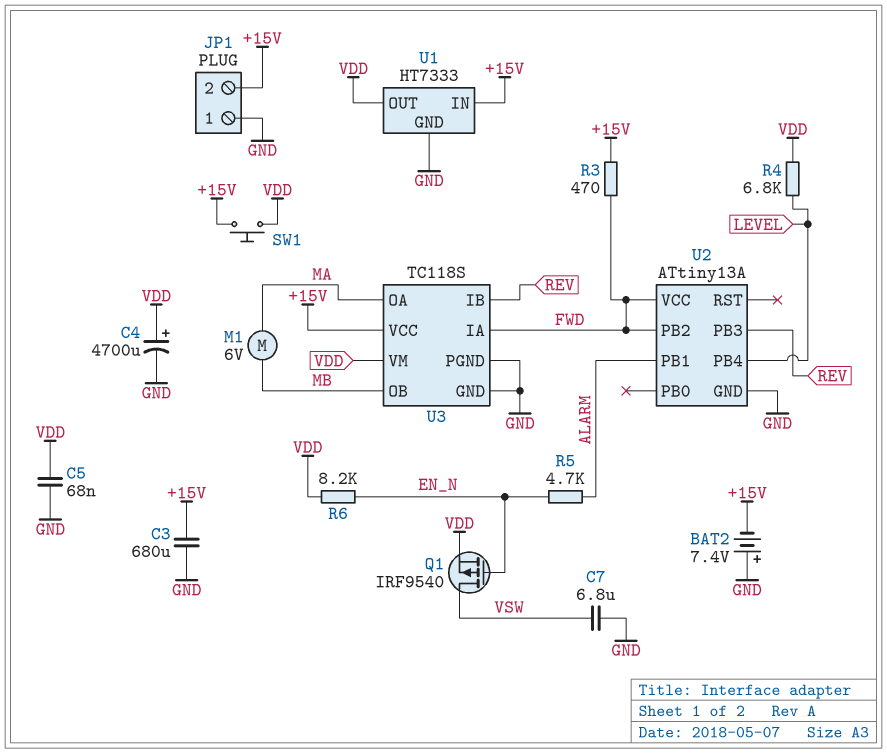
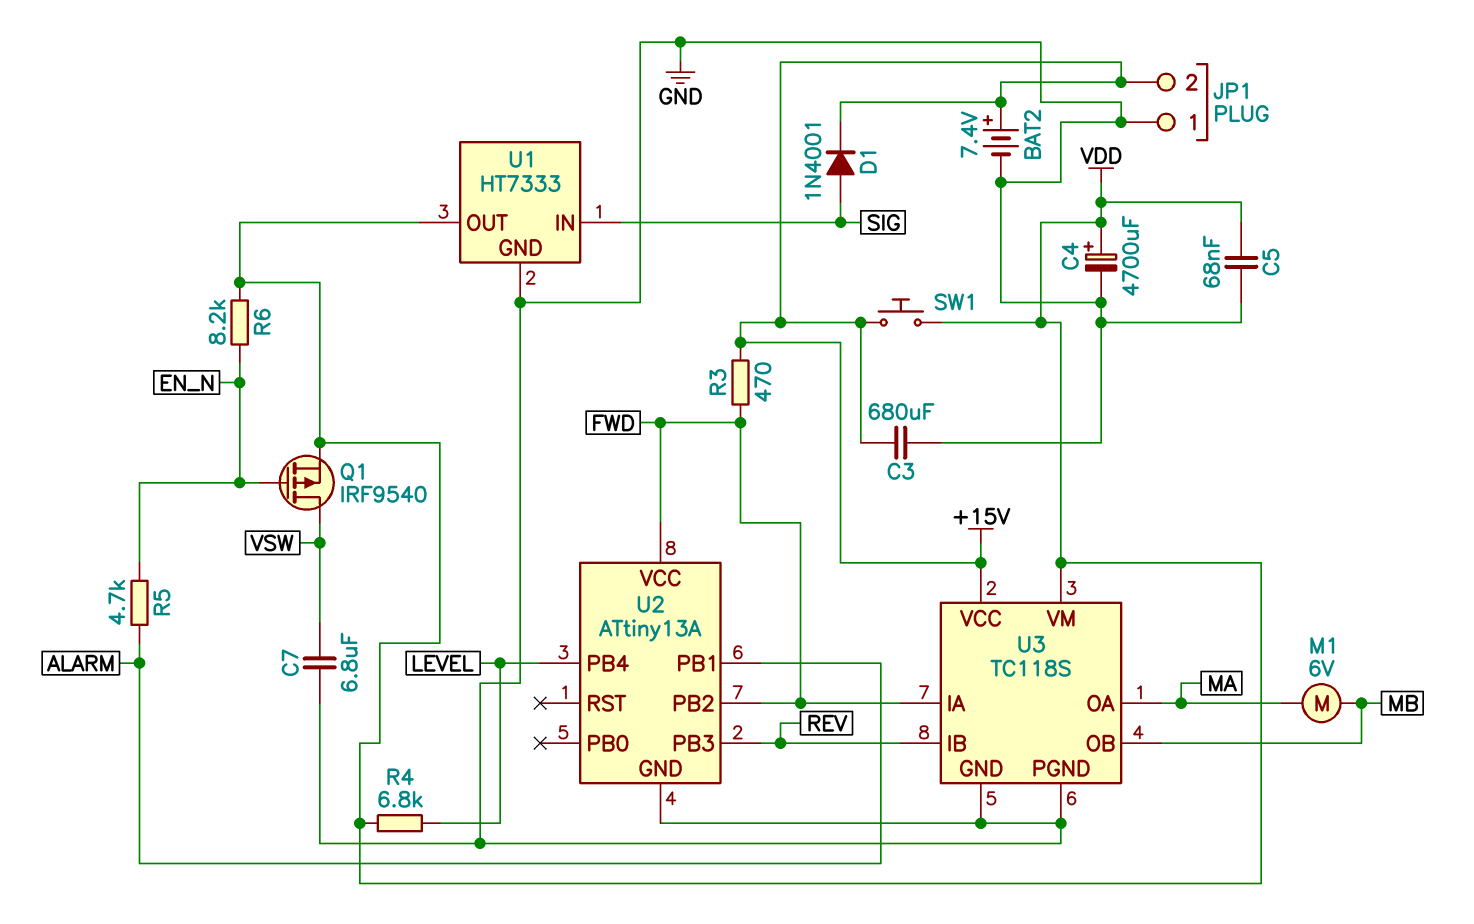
BAT2: 7.4V (plus GND, minus +15V) -> 7.4V (plus +15V, minus GND)
D1: none -> diode 1N4001 (A SIG, K +15V)
U1 pin IN: +15V -> SIG

